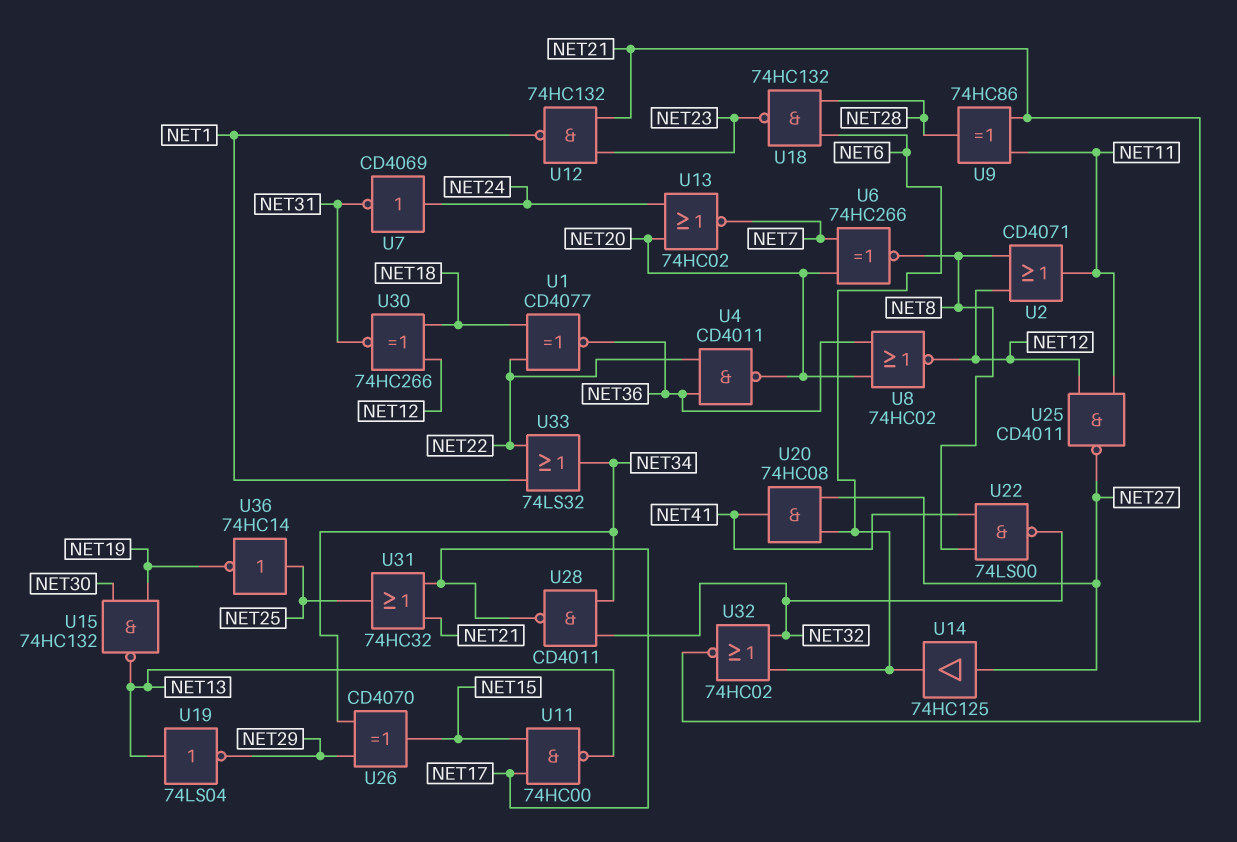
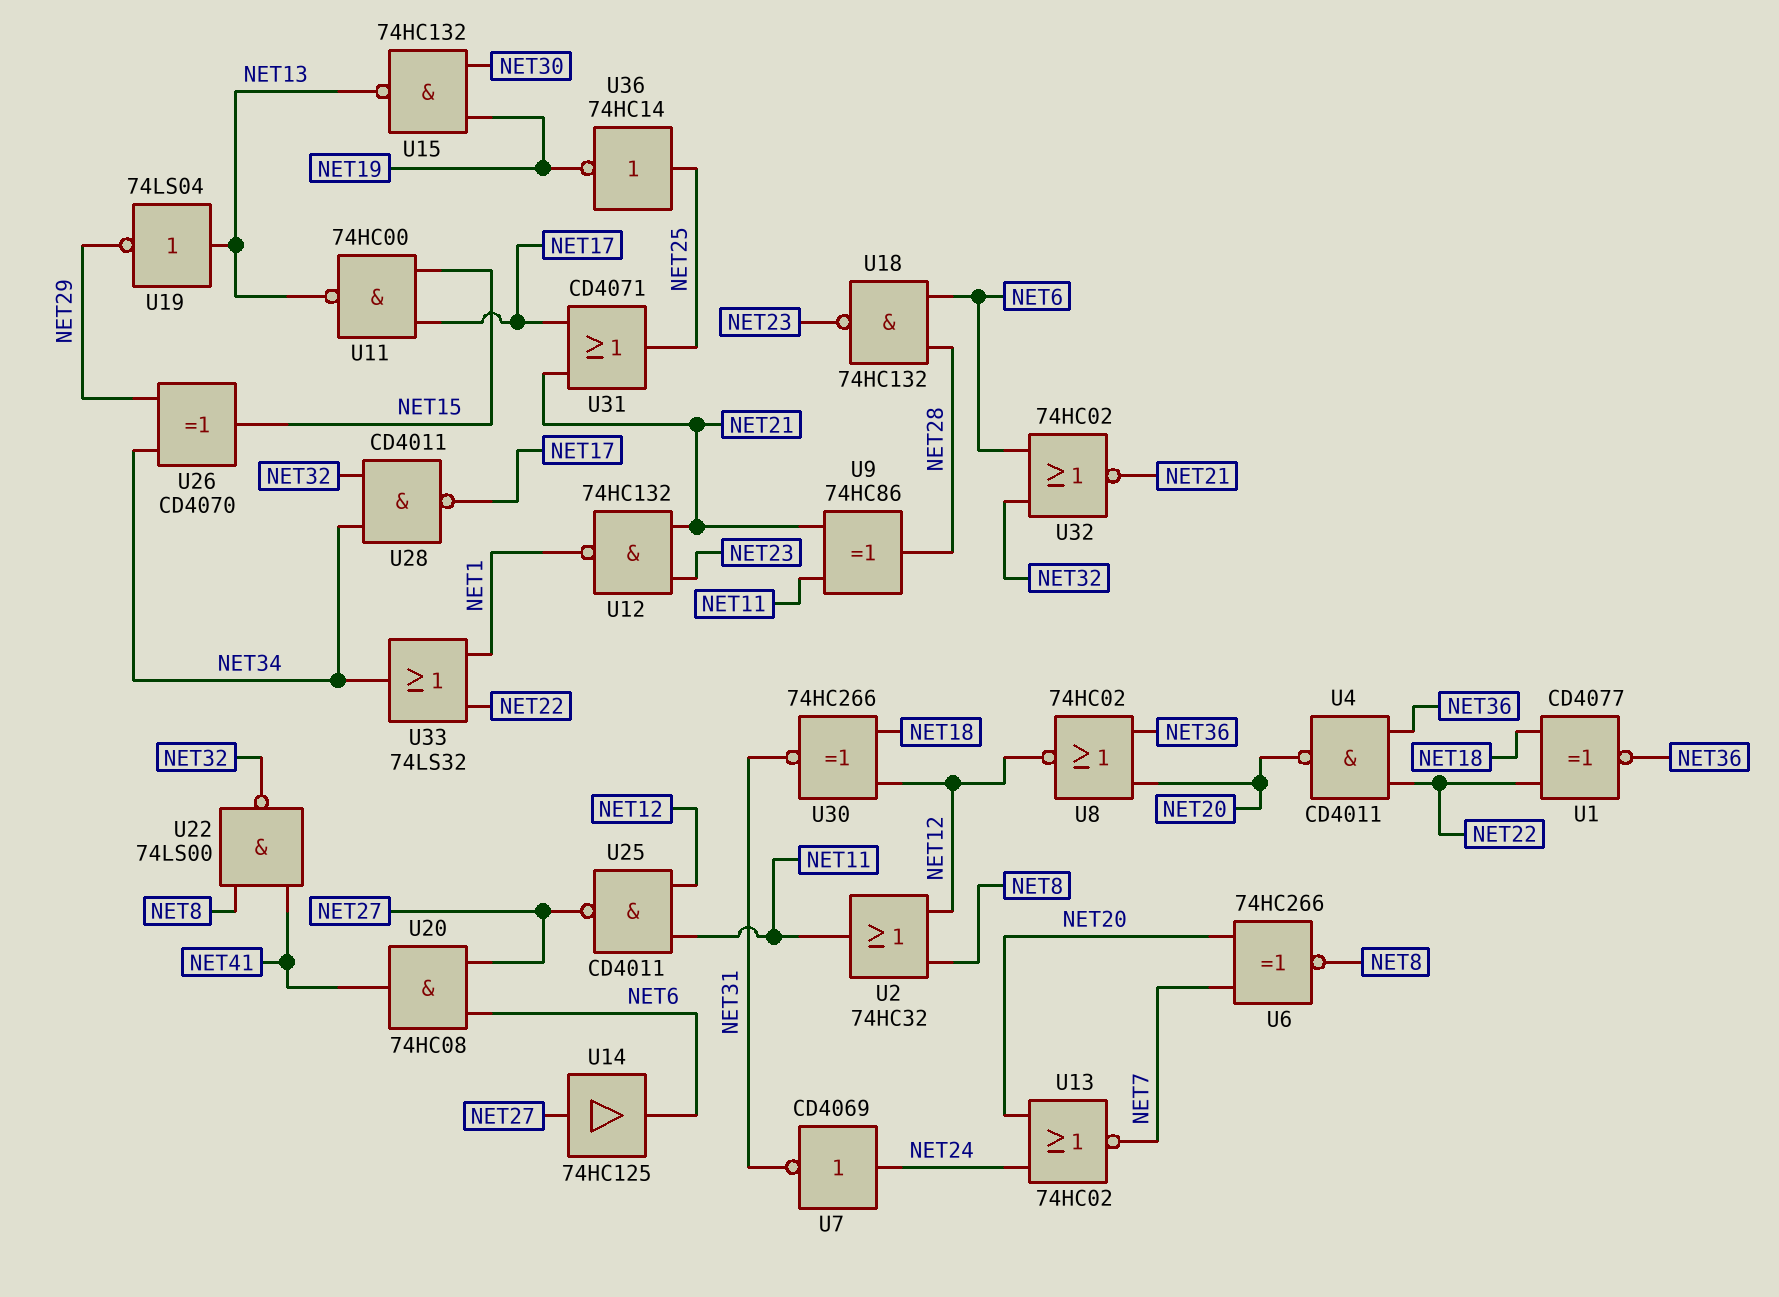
U2: OR CD4071 (in NET8, in NET12, out NET11) -> OR 74HC32 (in NET8, in NET12, out NET11)
U31: OR 74HC32 (in NET17, in NET21, out NET25) -> OR CD4071 (in NET17, in NET21, out NET25)

